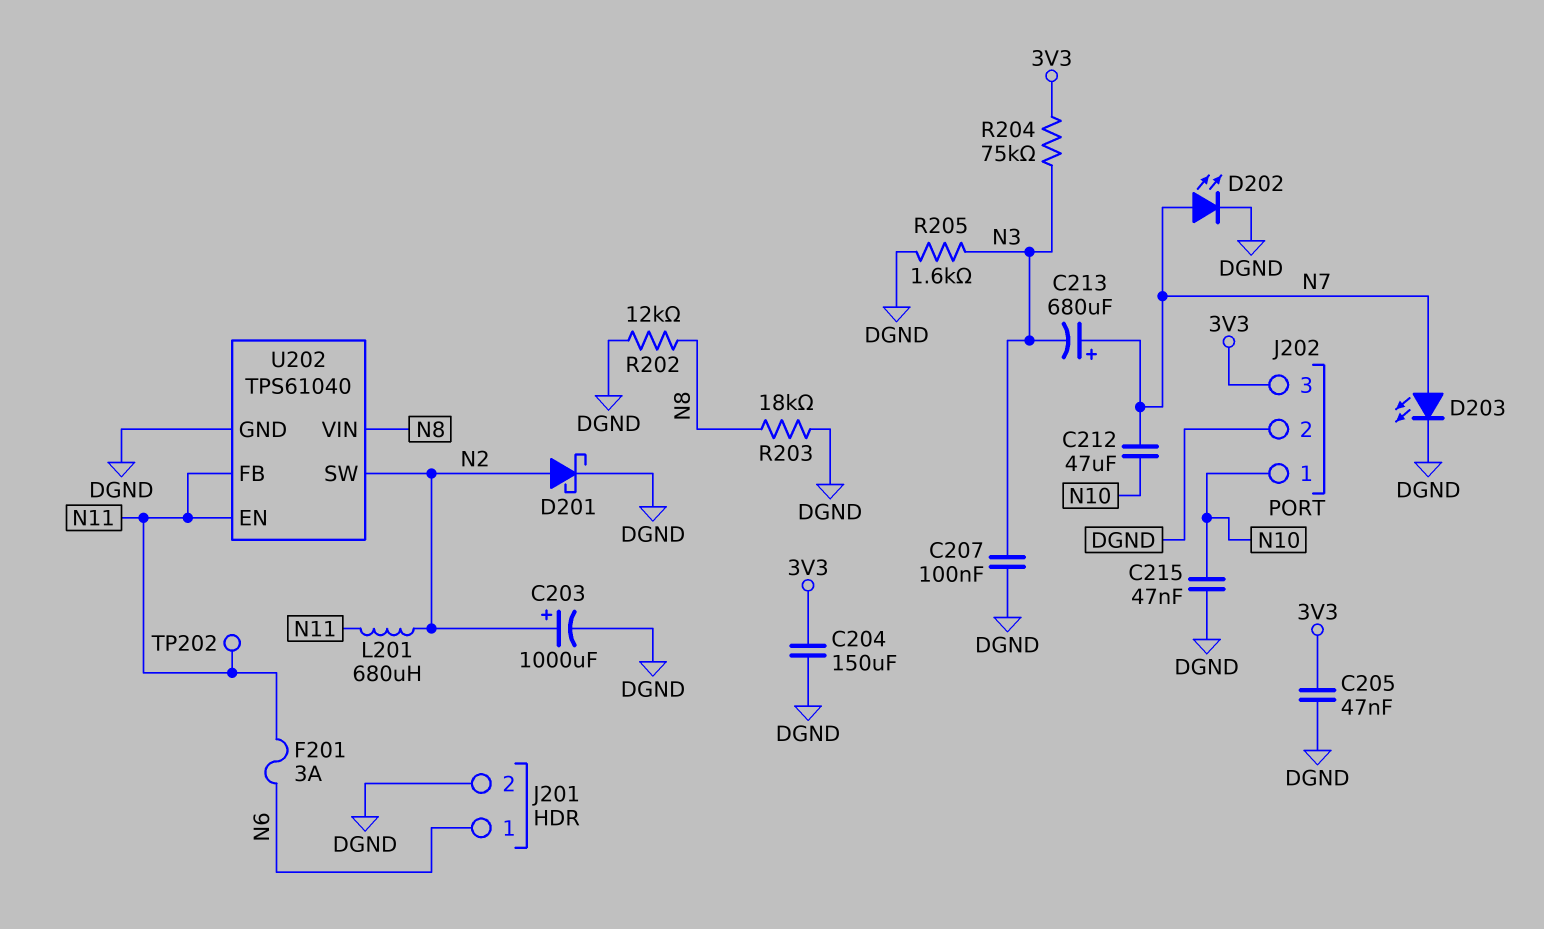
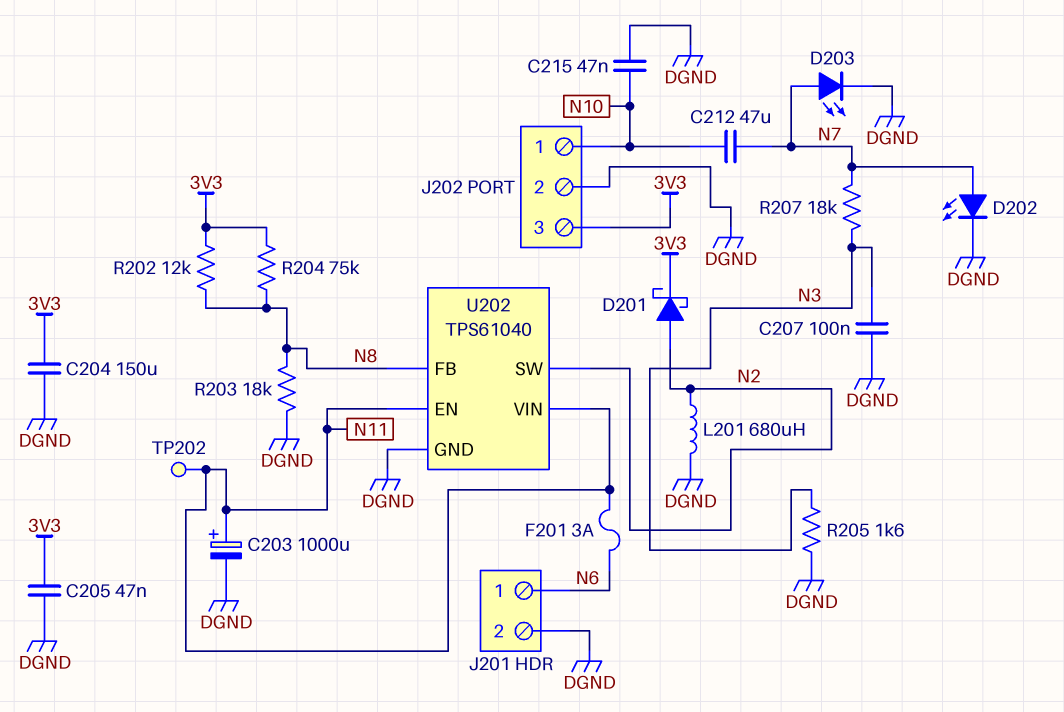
C203: 1000uF (plus N2, minus DGND) -> 1000uF (plus N11, minus DGND)
C213: 680uF (plus N7, minus N3) -> none
D201: schottky (A N2, K DGND) -> schottky (A N2, K 3V3)
L201: 680uH (N2, N11) -> 680uH (DGND, N2)
R202: 12k (DGND, N8) -> 12k (3V3, N8)
R204: 75k (3V3, N3) -> 75k (3V3, N8)
R207: none -> 18k (N3, N7)
U202 pin FB: N11 -> N8
U202 pin VIN: N8 -> N11

